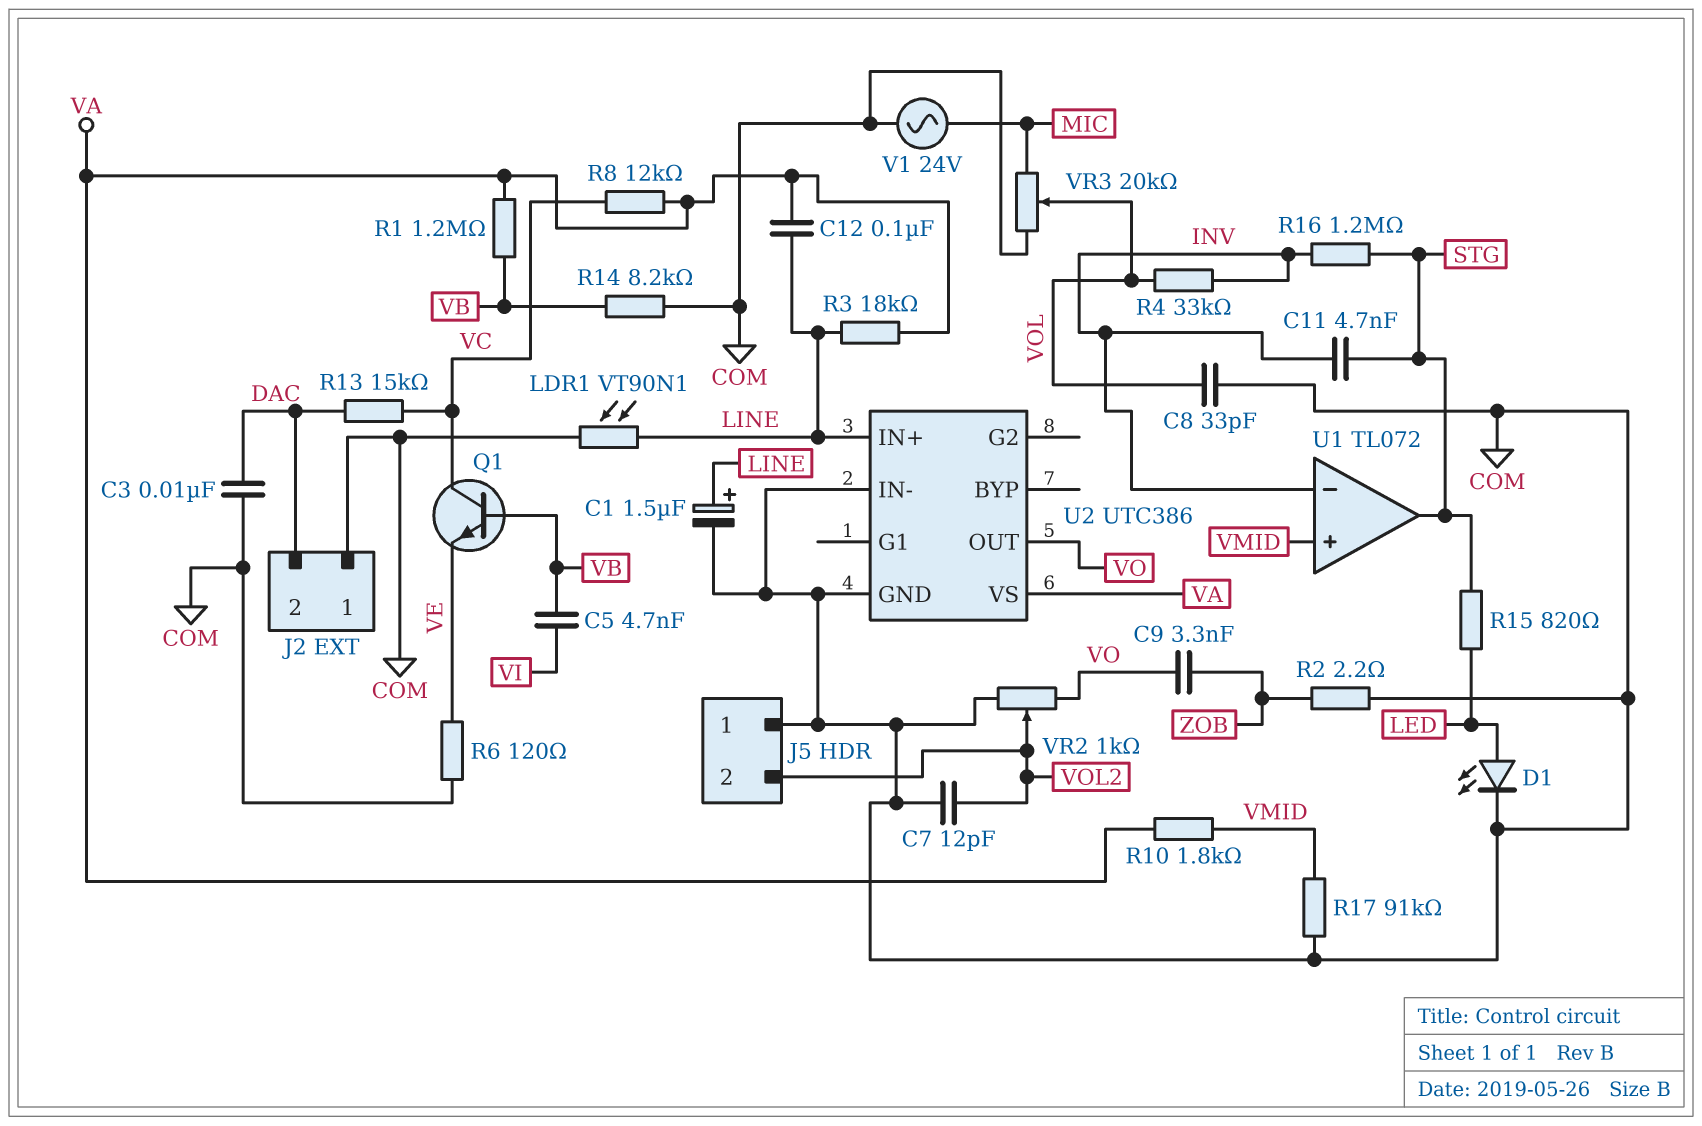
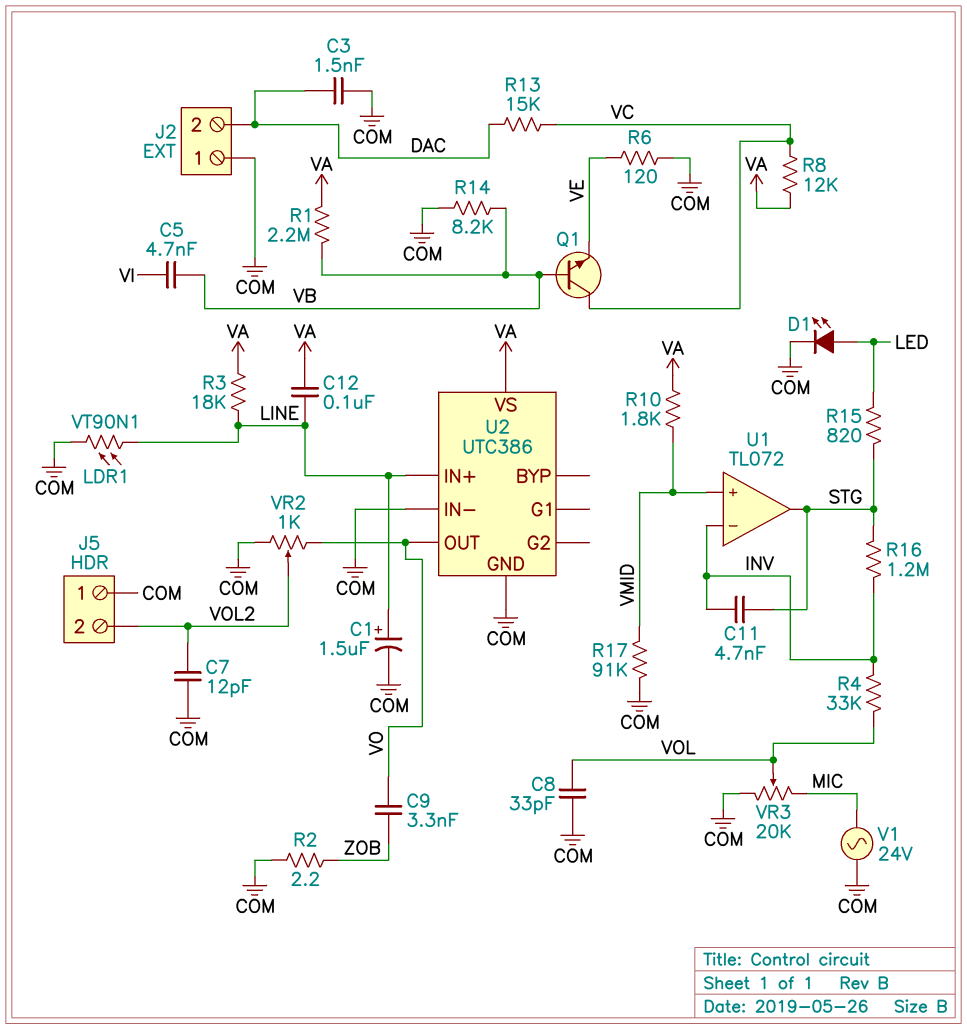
C3: 10nF (COM, DAC) -> 1.5nF (COM, DAC)
R1: 1.2M (VA, VB) -> 2.2M (VA, VB)

